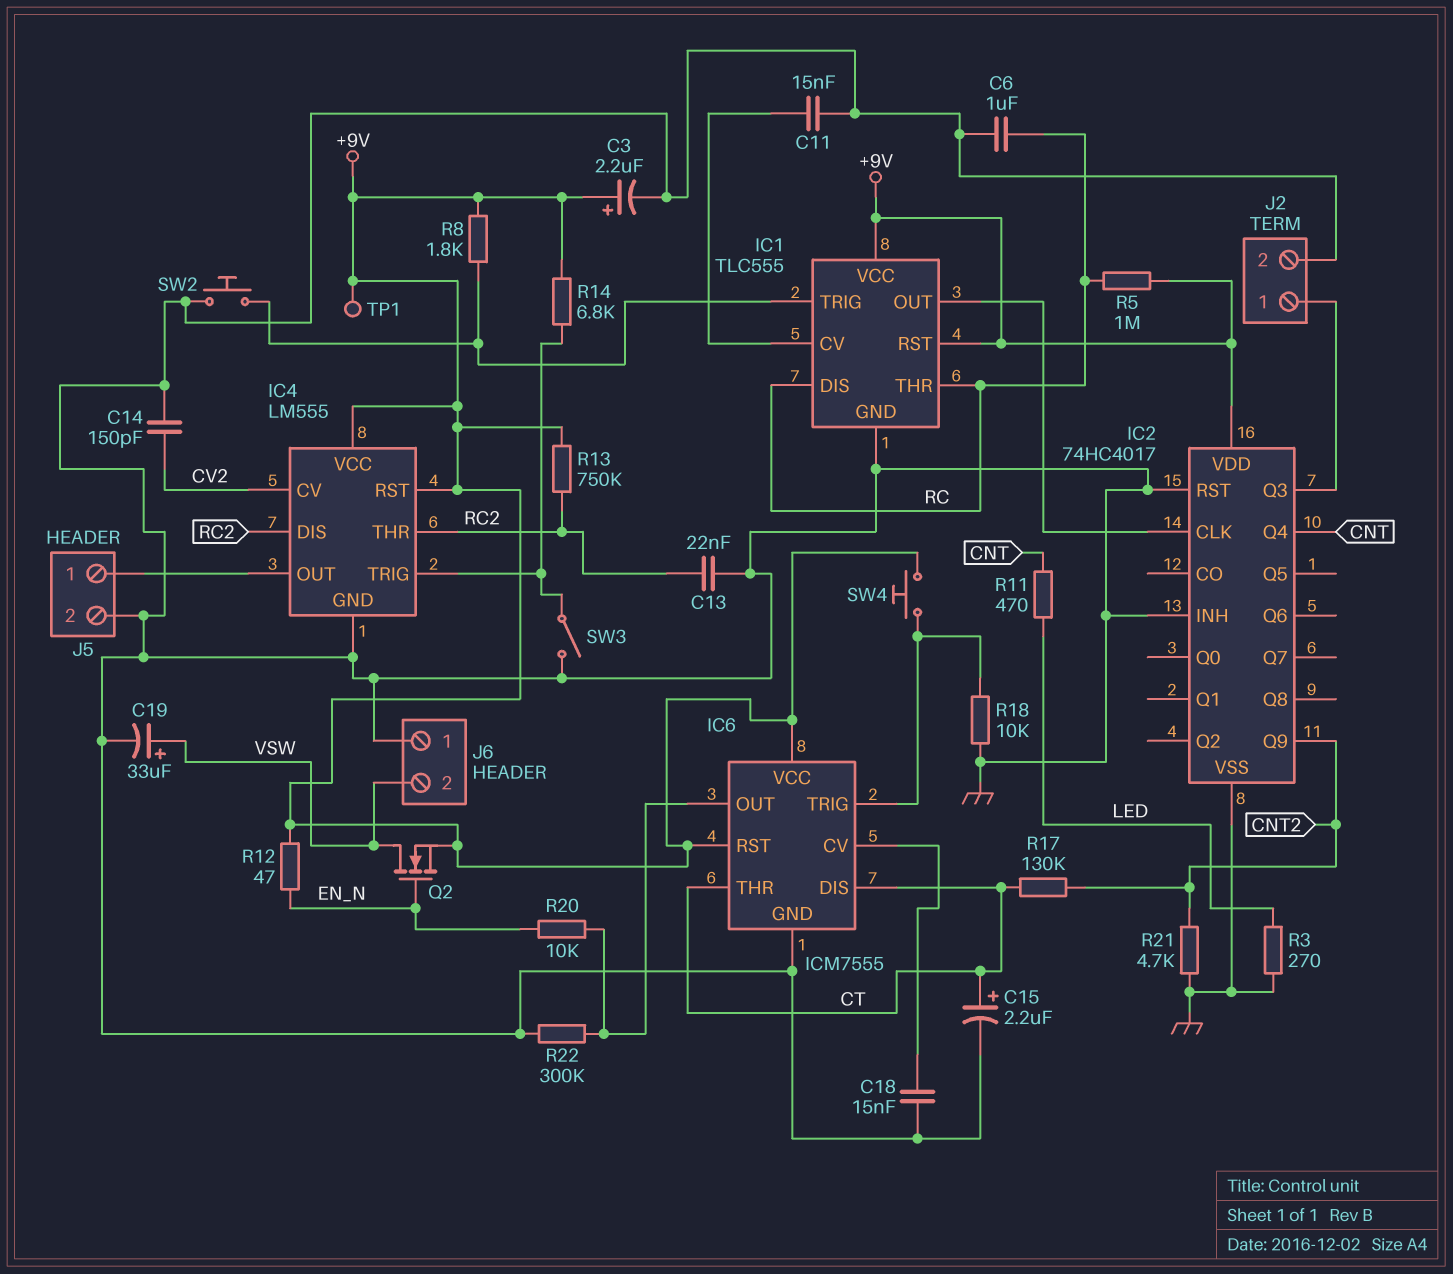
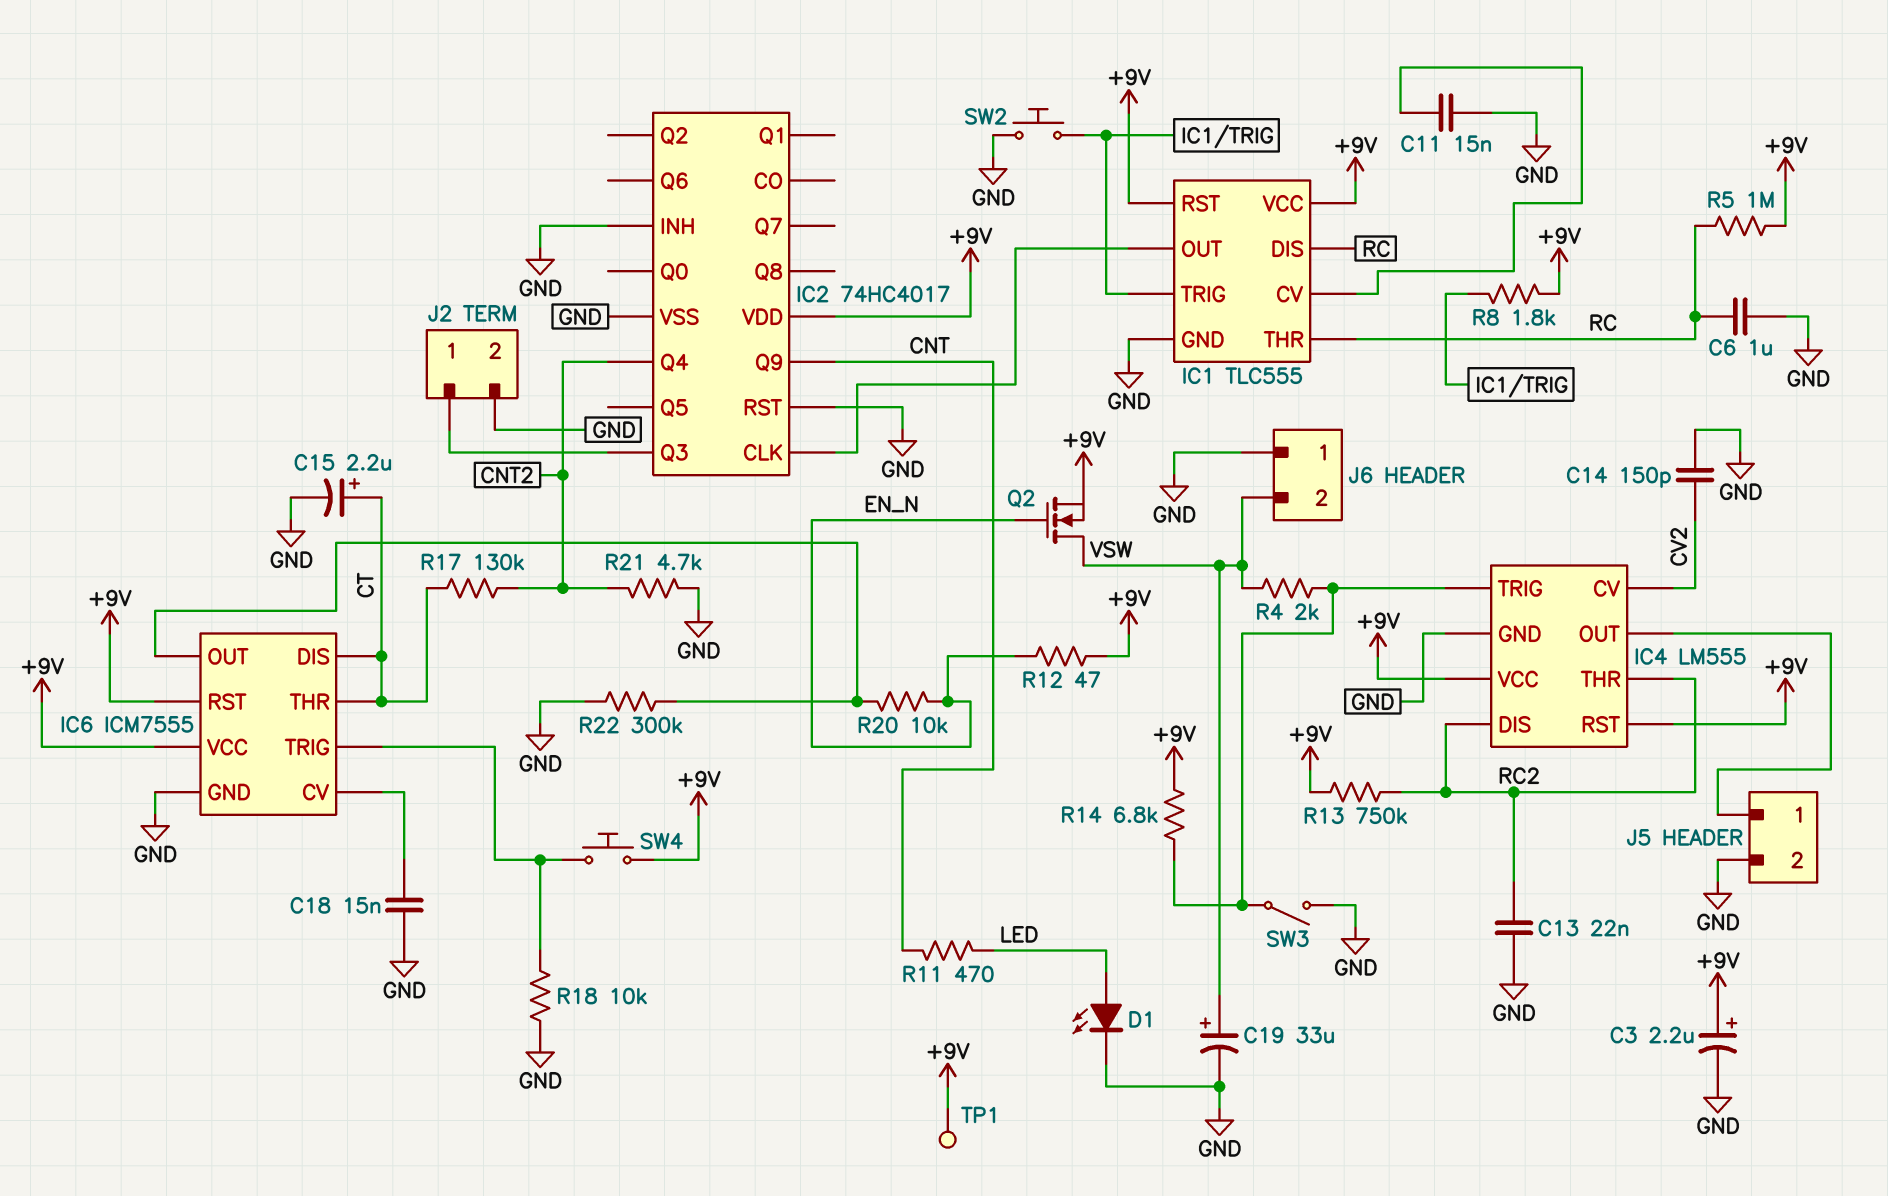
D1: none -> LED (A LED, K GND)
IC2 pin Q4: CNT -> CNT2
IC2 pin Q9: CNT2 -> CNT
R3: 270 (GND, LED) -> none
R4: none -> 2k (IC4/TRIG, VSW)

